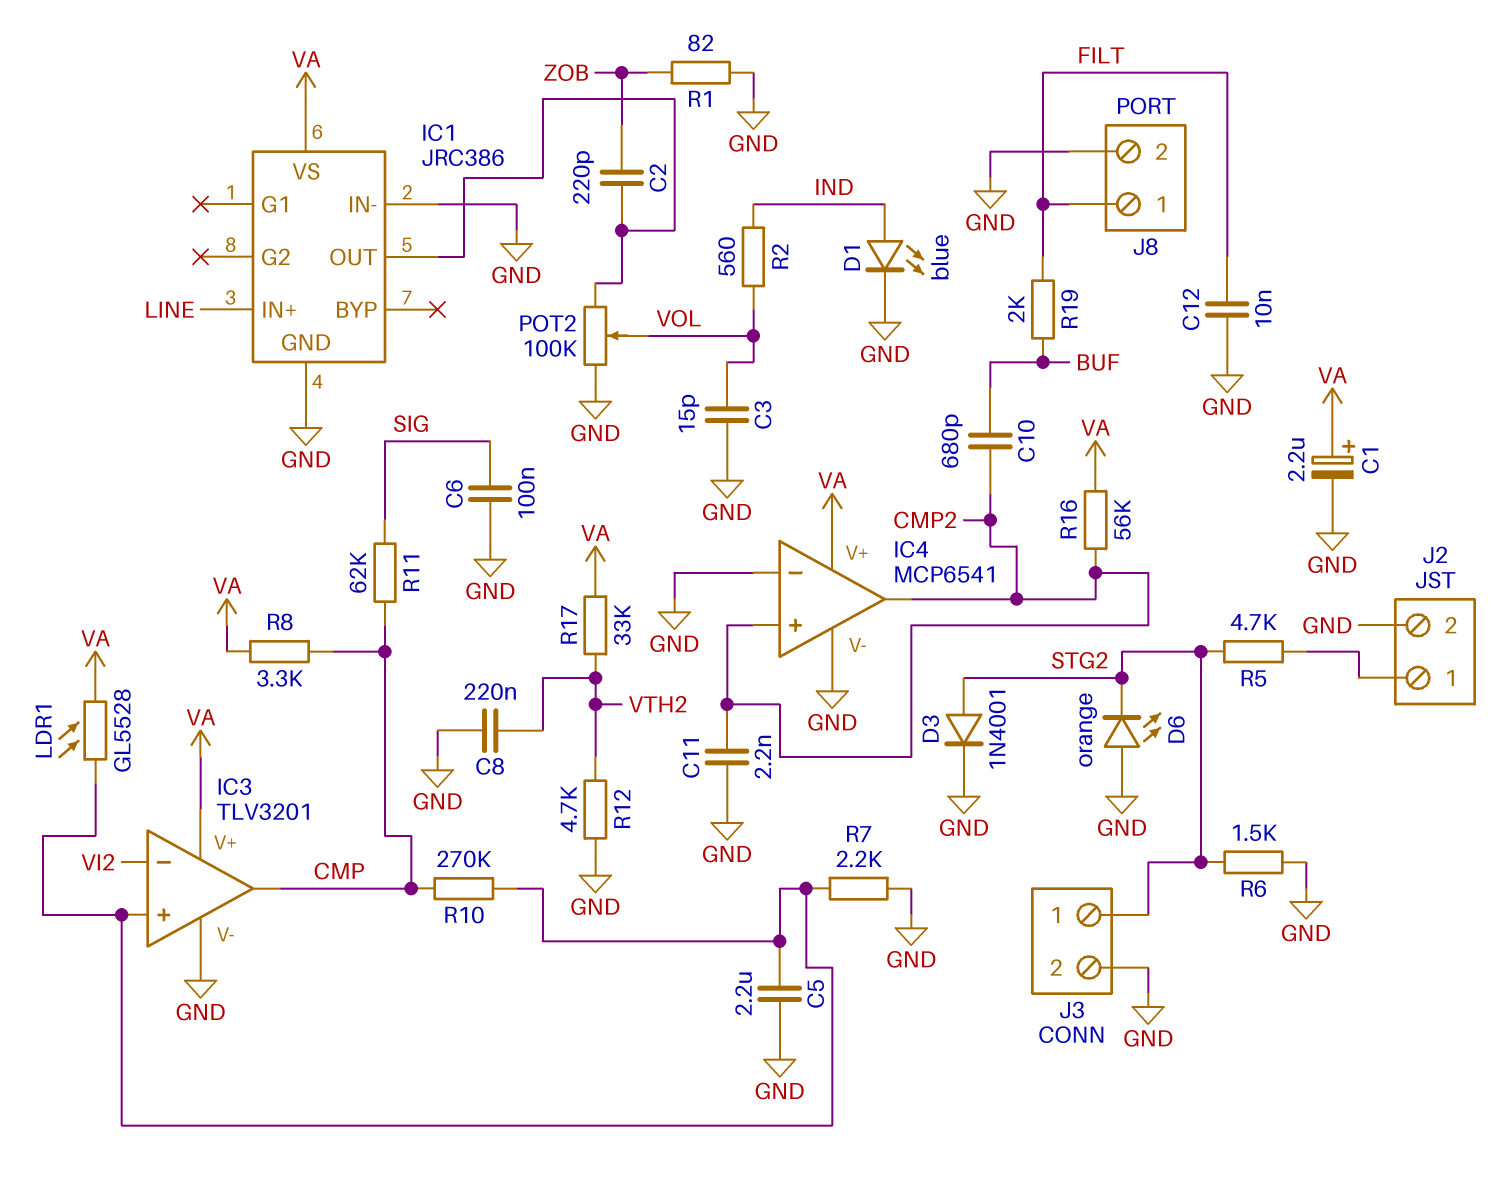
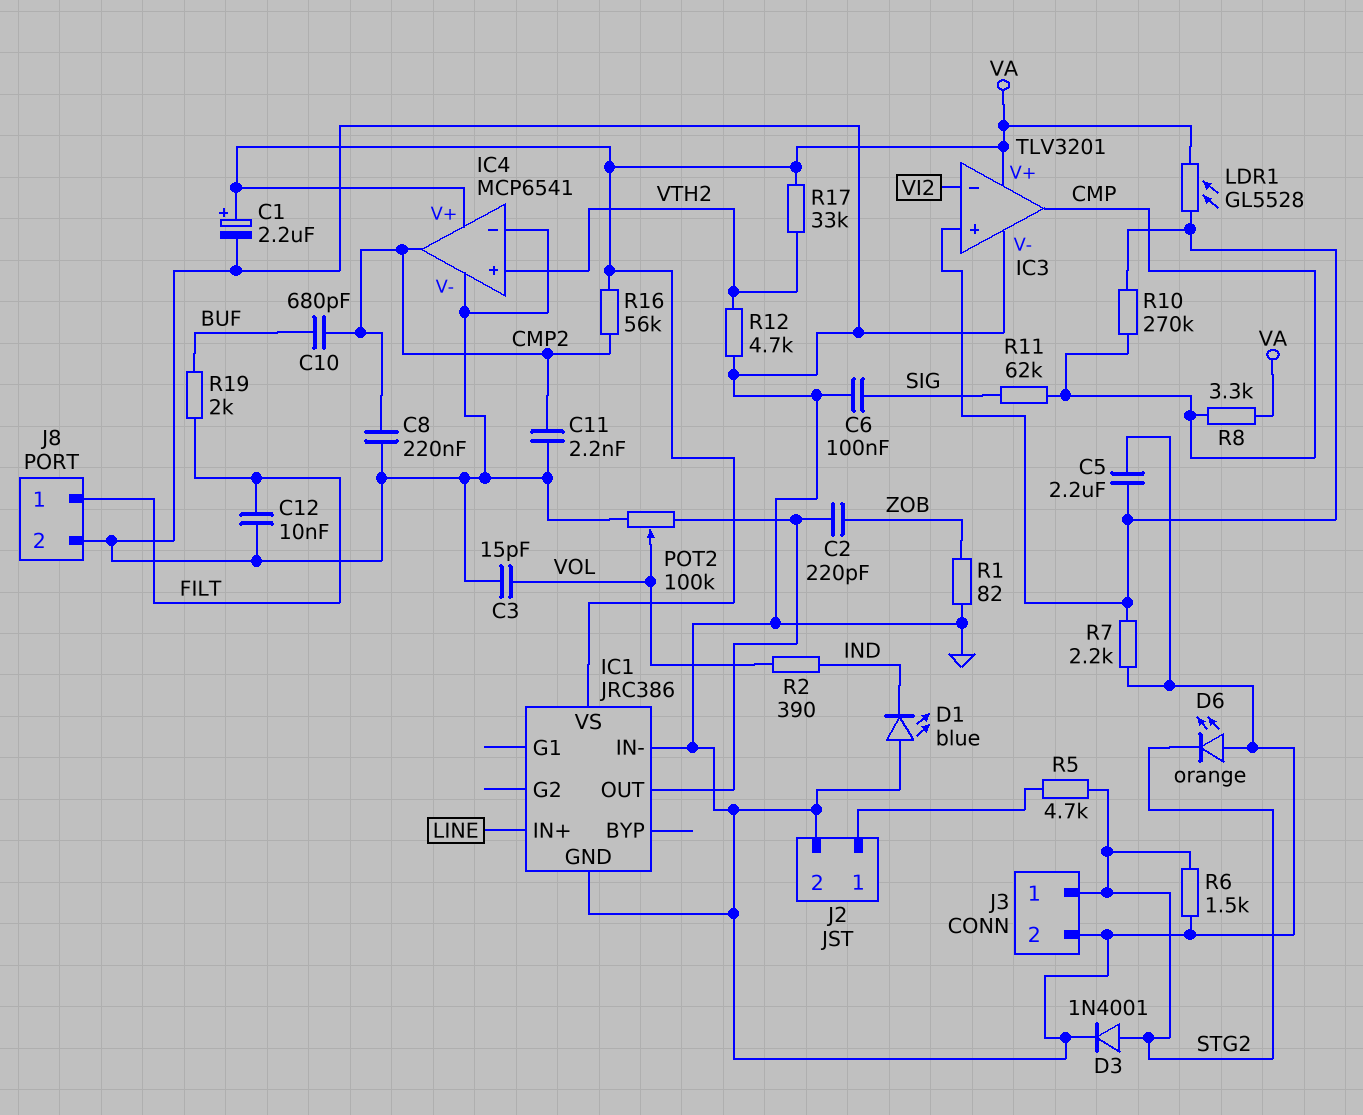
C8: 220nF (GND, VTH2) -> 220nF (CMP2, GND)
D1: LED blue (A IND, K GND) -> LED blue (A GND, K IND)
IC4 pin in+: CMP2 -> VTH2
R2: 560 (IND, VOL) -> 390 (IND, VOL)

